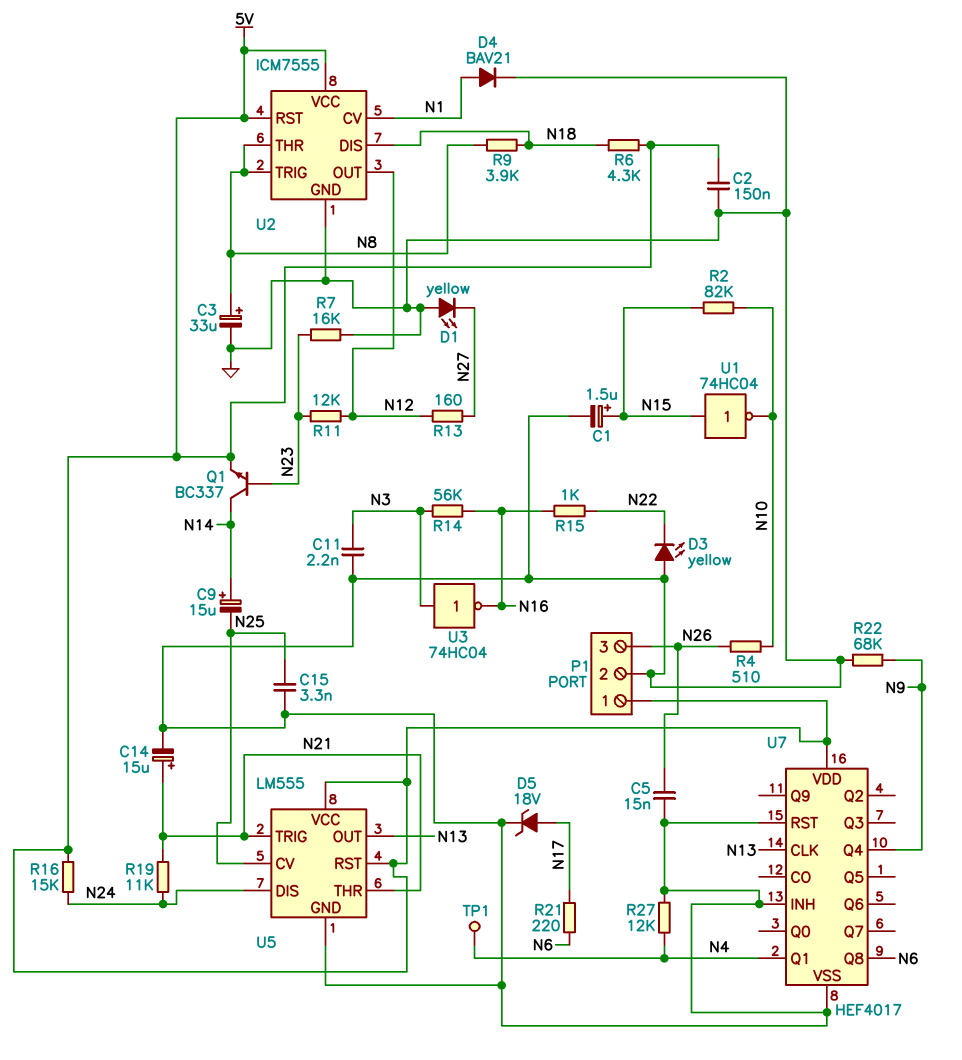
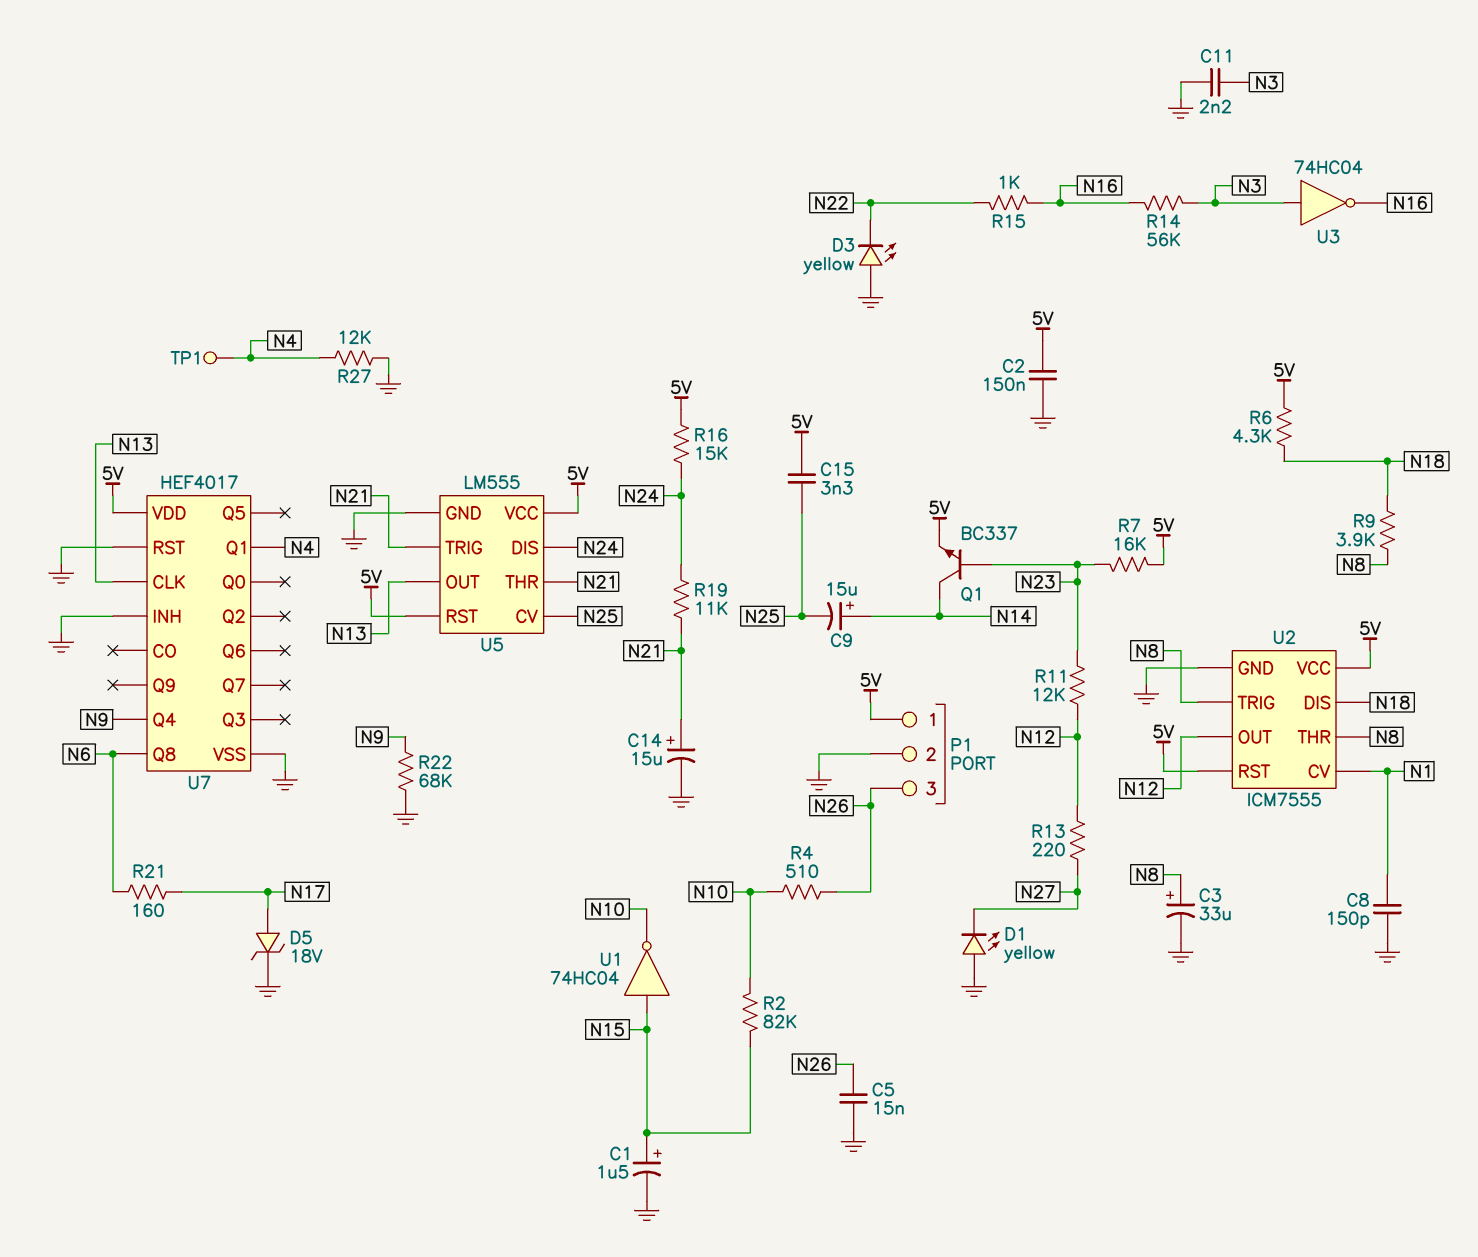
C8: none -> 150pF (GND, N1)
C15: 3.3nF (GND, N25) -> 3.3nF (5V, N25)
D4: diode BAV21 (A N1, K GND) -> none
R7: 16k (GND, N23) -> 16k (5V, N23)
R13: 160 (N12, N27) -> 220 (N12, N27)
R21: 220 (N6, N17) -> 160 (N6, N17)

